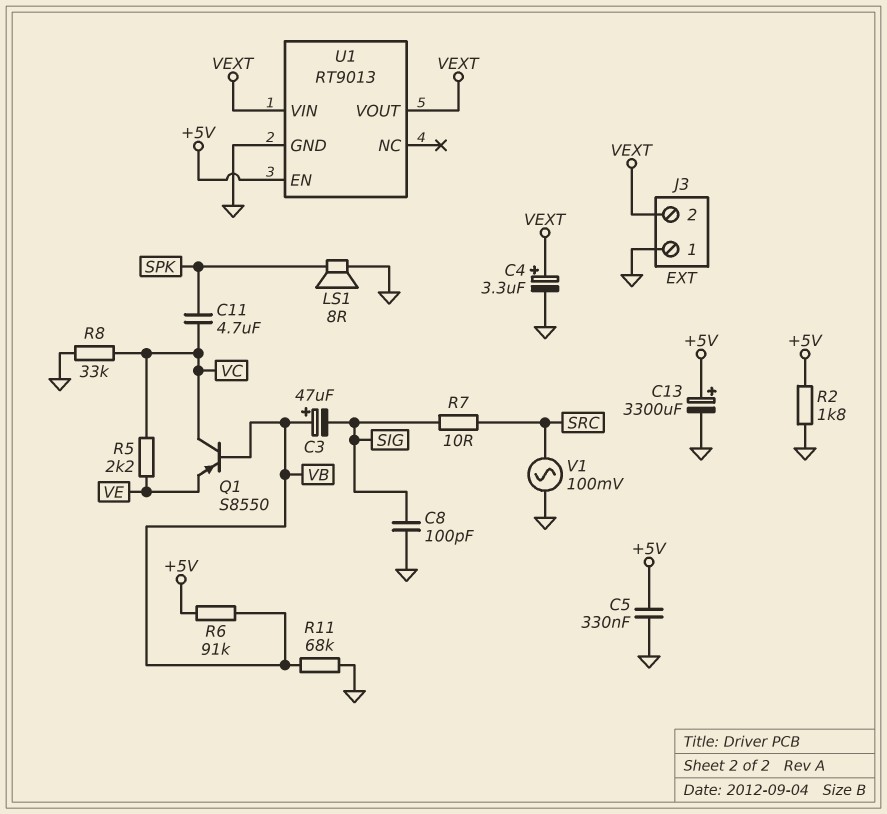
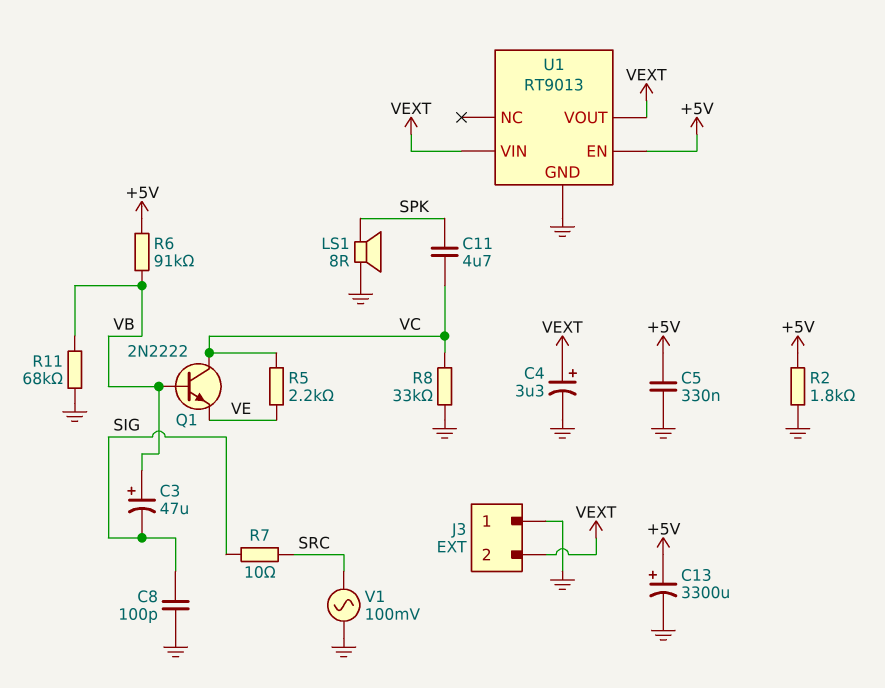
Q1: PNP S8550 (B VB, C VC, E VE) -> NPN 2N2222 (B VB, C VC, E VE)

